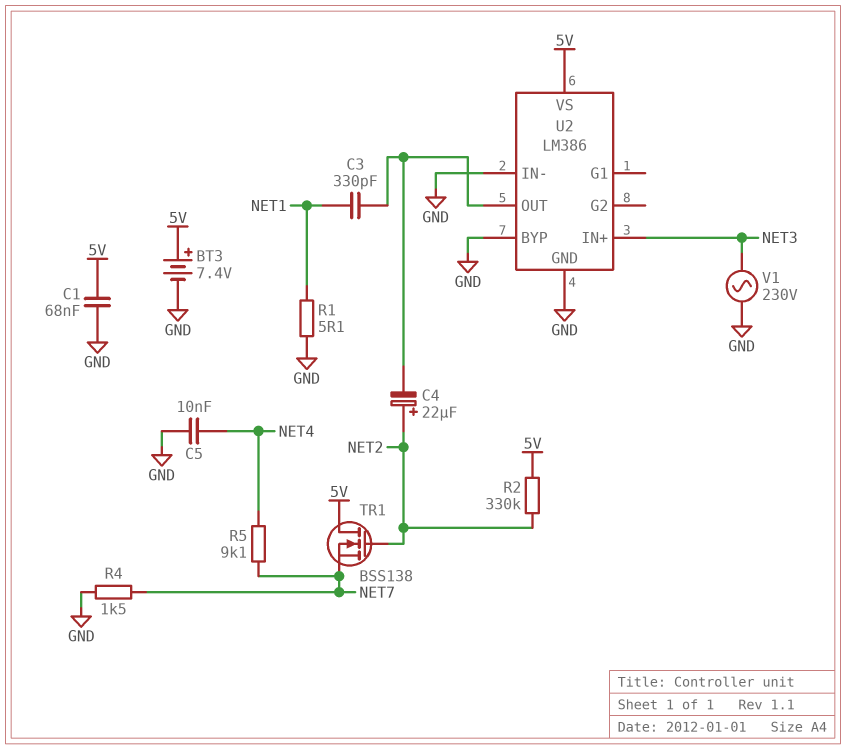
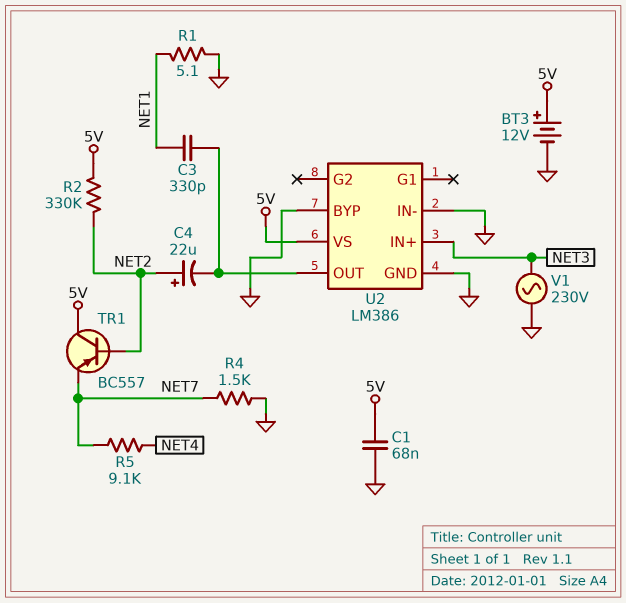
BT3: 7.4V (plus 5V, minus GND) -> 12V (plus 5V, minus GND)
C5: 10nF (GND, NET4) -> none
TR1: NMOS BSS138 (G NET2, D 5V, S NET7) -> PNP BC557 (B NET2, C 5V, E NET7)

